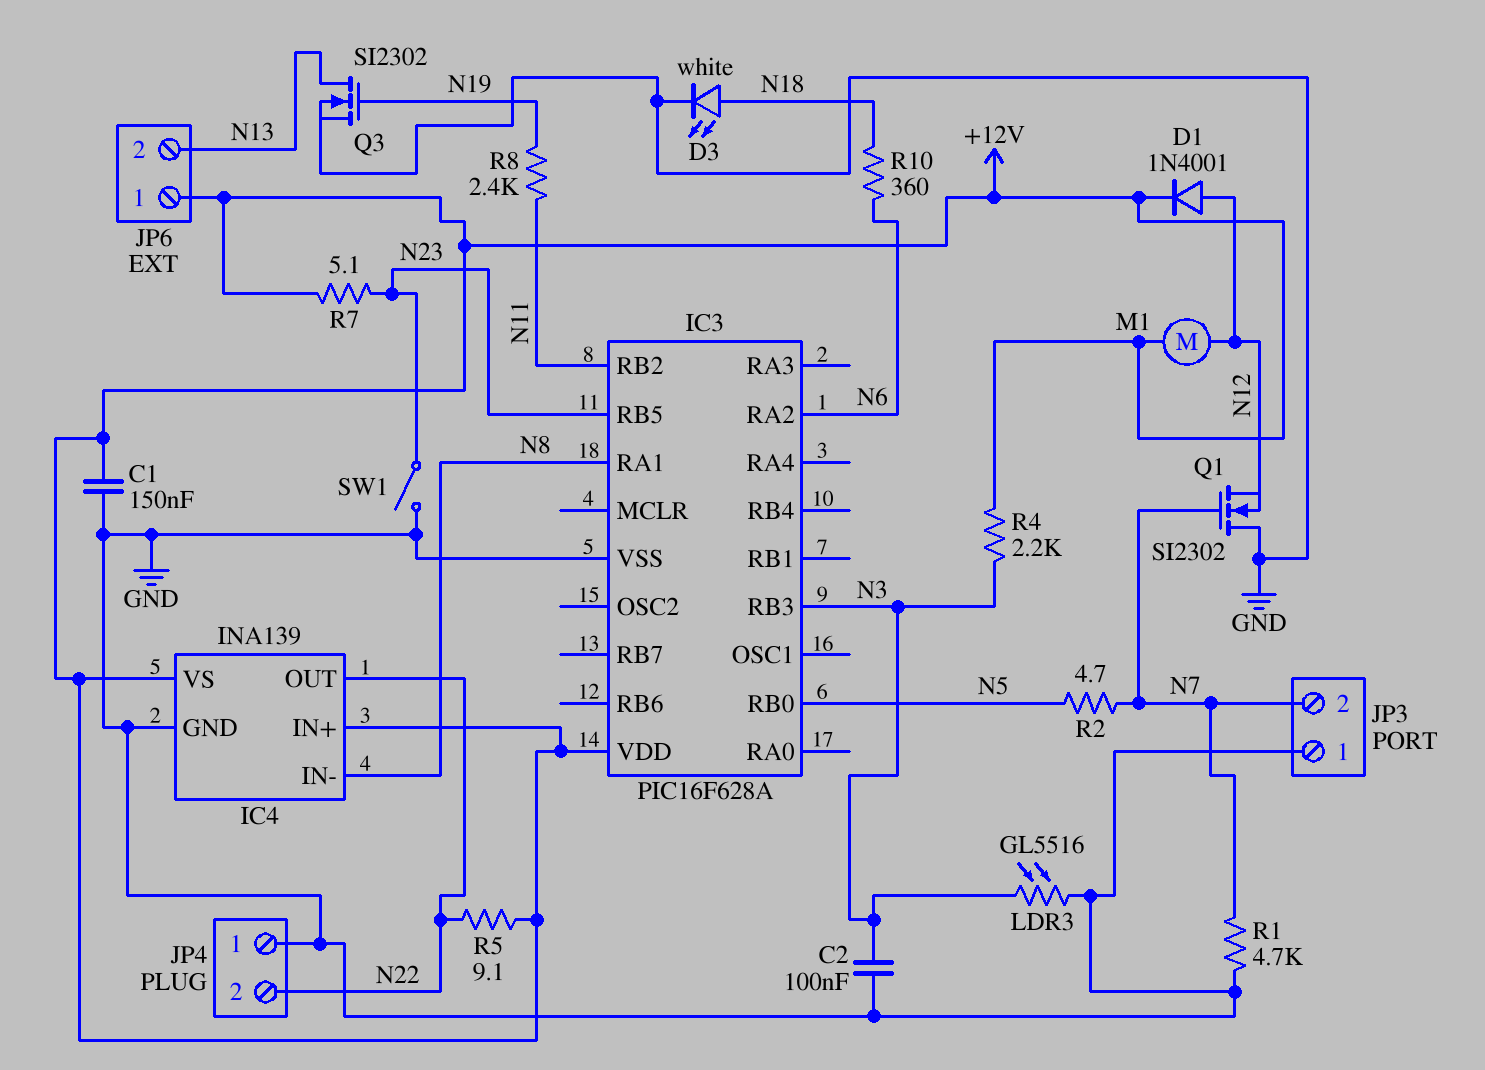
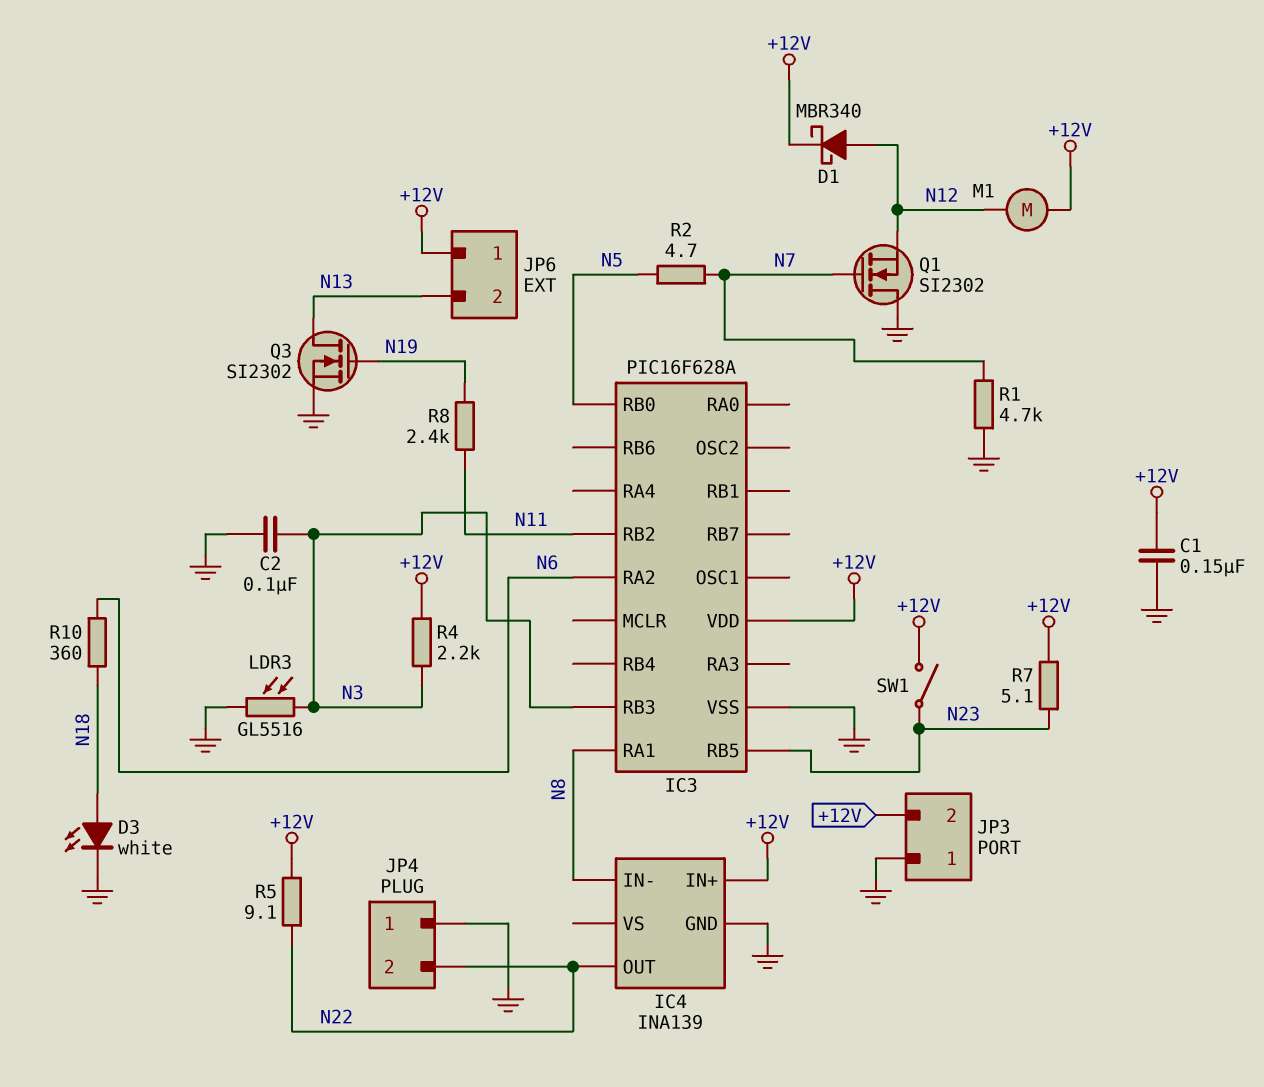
D1: diode 1N4001 (A N12, K +12V) -> schottky MBR340 (A N12, K +12V)
IC4 pin VS: +12V -> none
JP3 pin 2: N7 -> +12V
SW1: switch (GND, N23) -> switch (+12V, N23)

